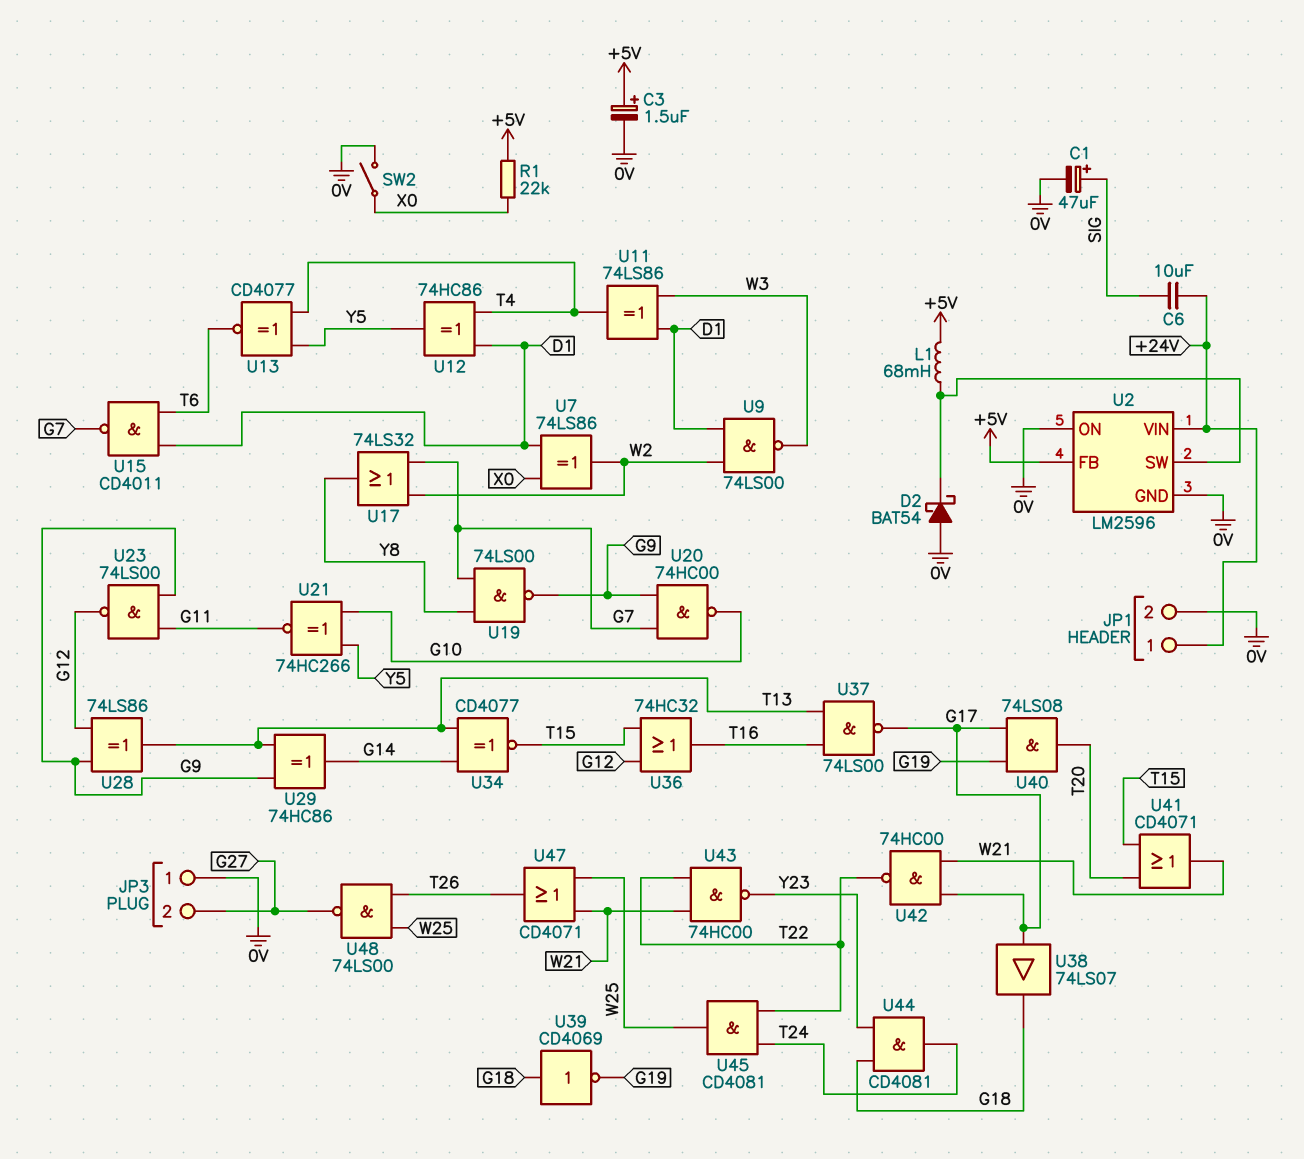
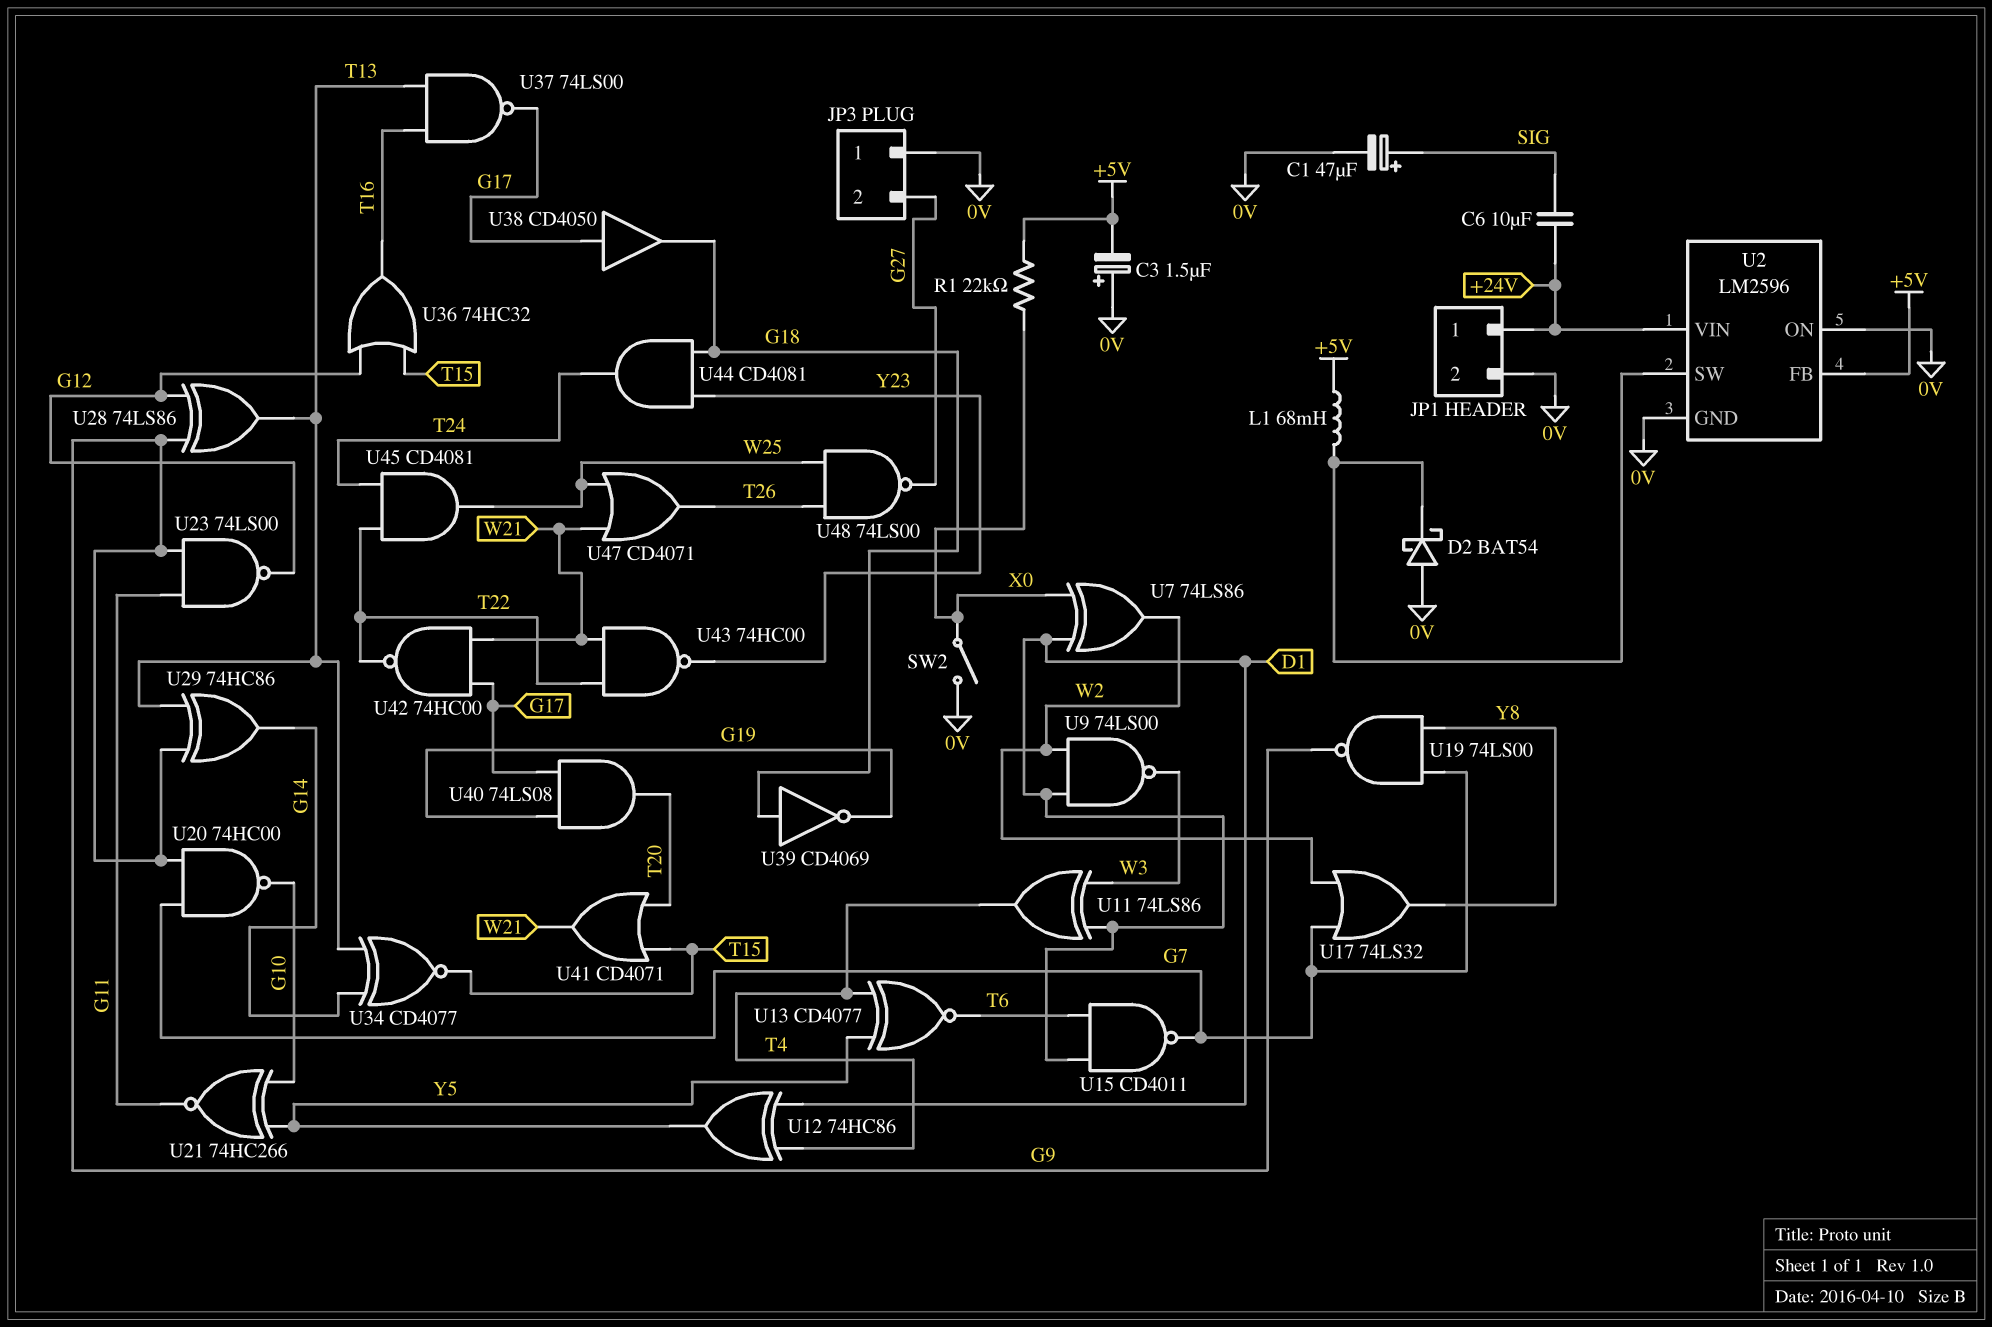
C3: 1.5uF (plus +5V, minus 0V) -> 1.5uF (plus 0V, minus +5V)
U38: buffer 74LS07 (in G17, out G18) -> buffer CD4050 (in G17, out G18)

